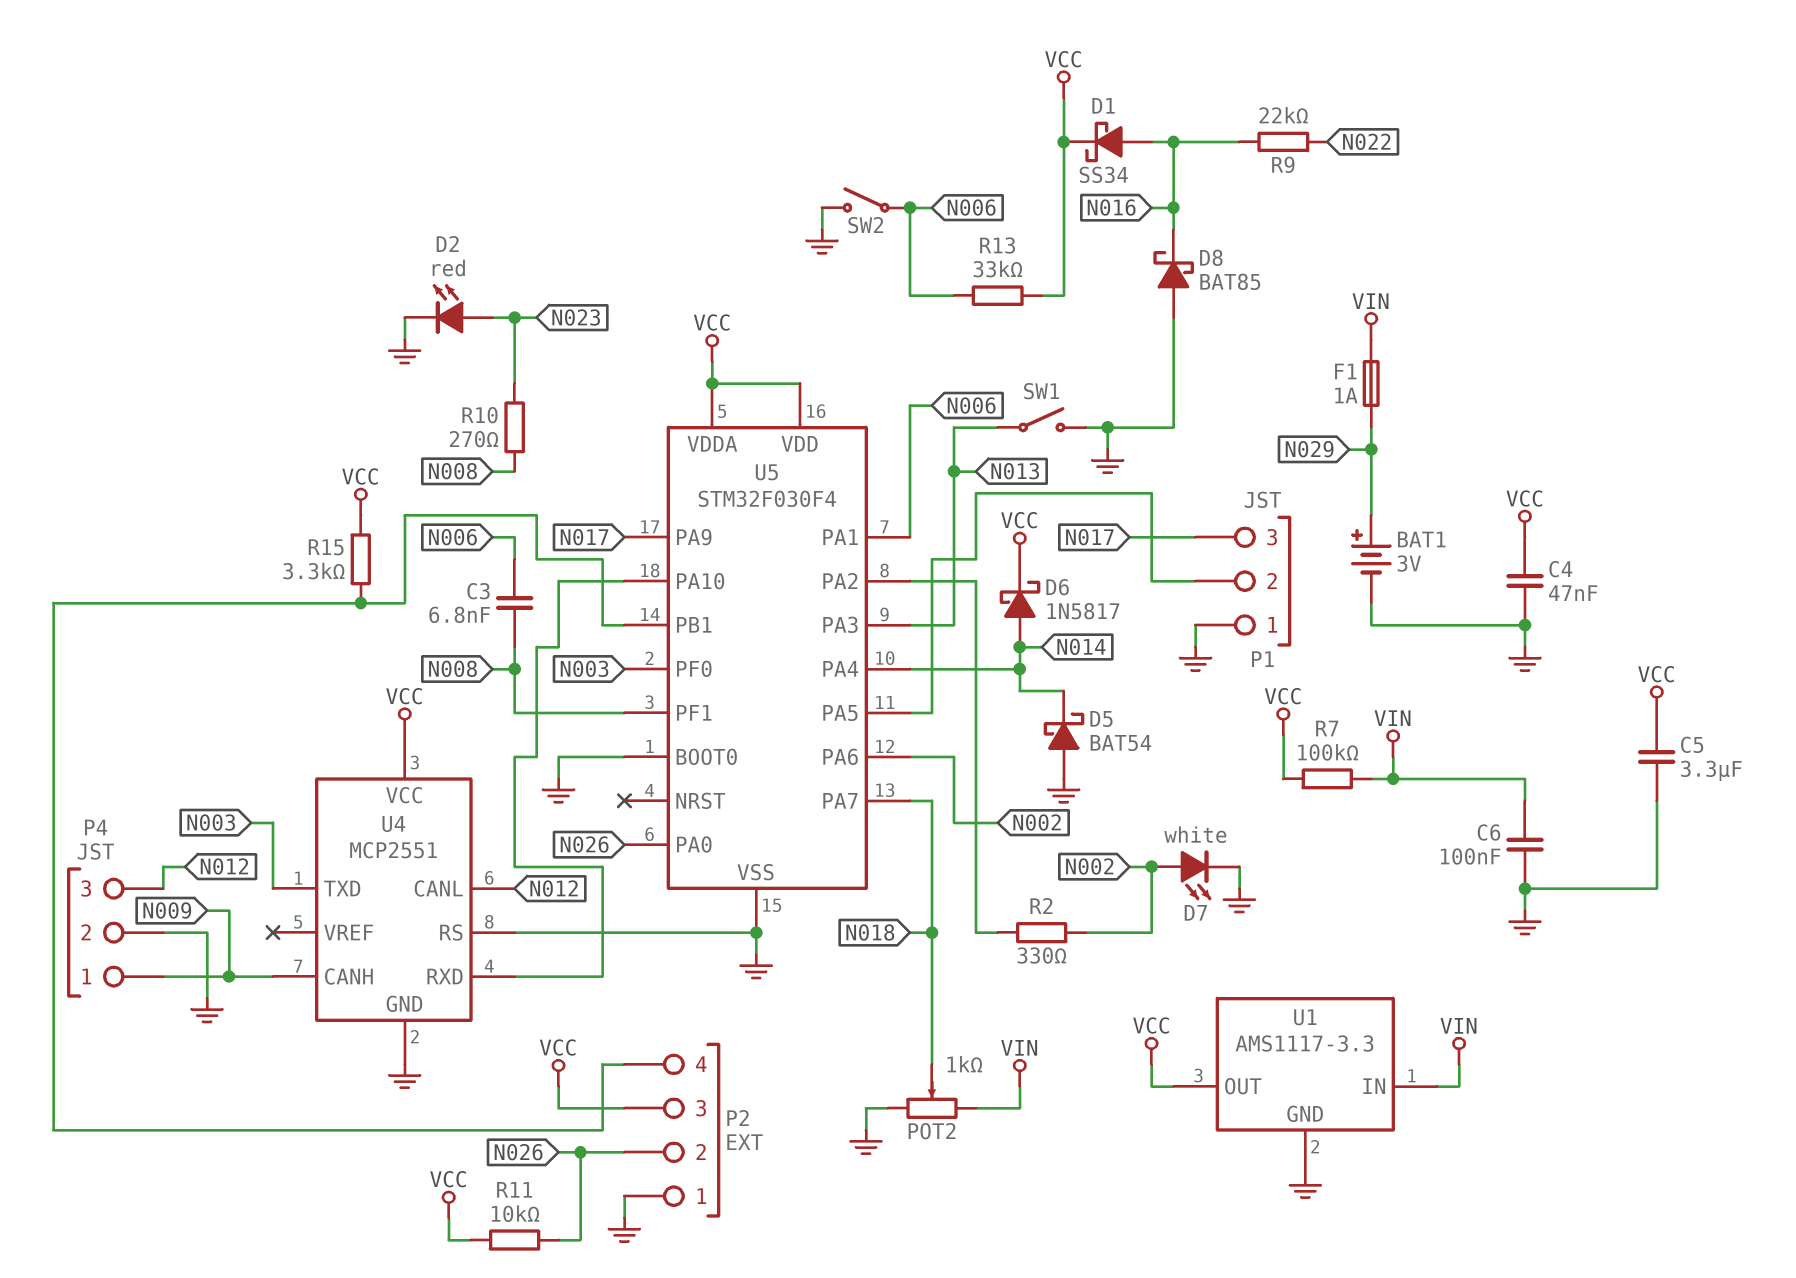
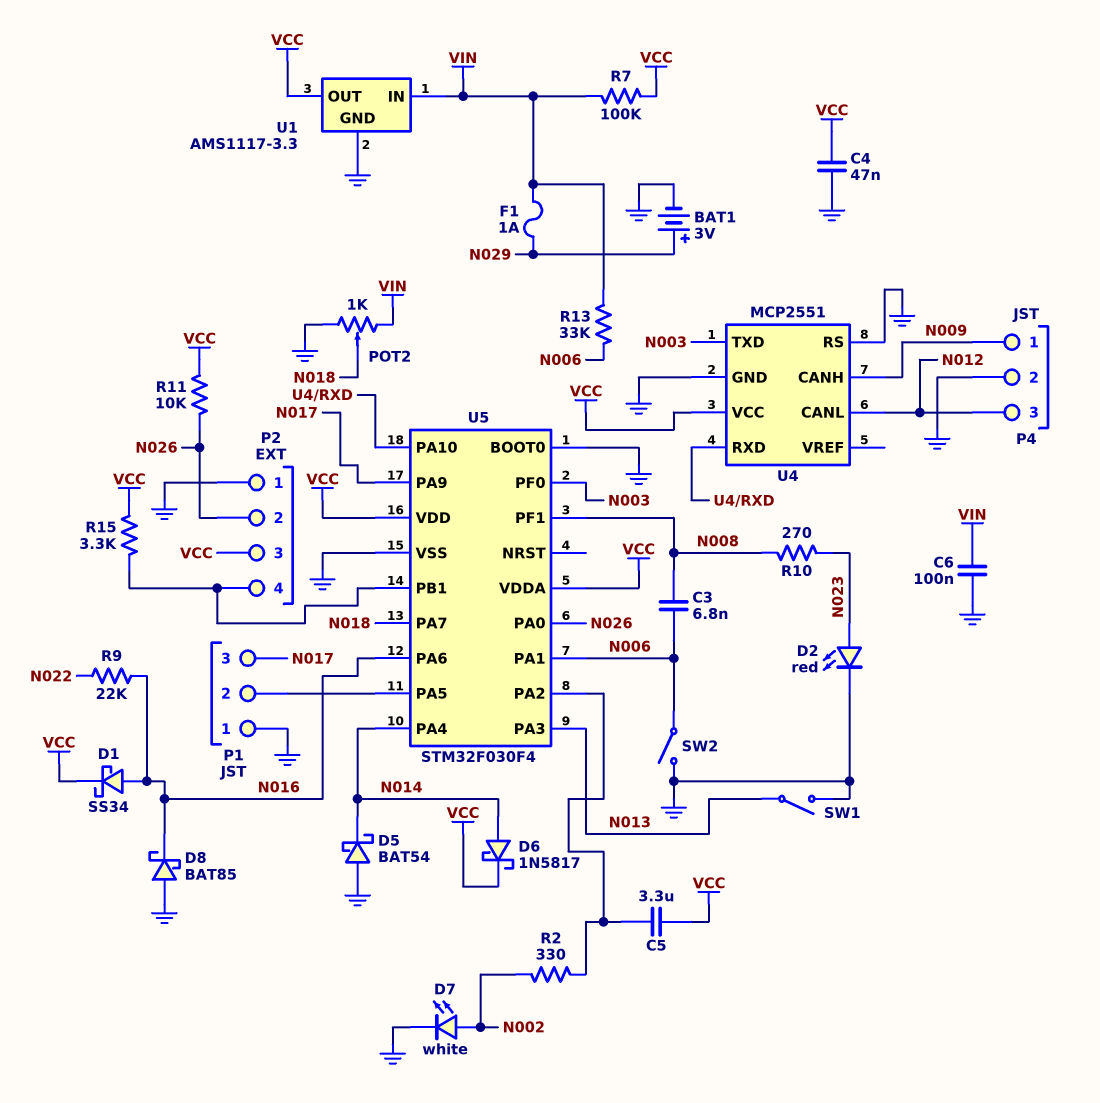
C5: 3.3uF (GND, VCC) -> 3.3uF (U5/PA2, VCC)
R13: 33k (N006, VCC) -> 33k (N006, VIN)
U5 pin PA6: N002 -> N016

